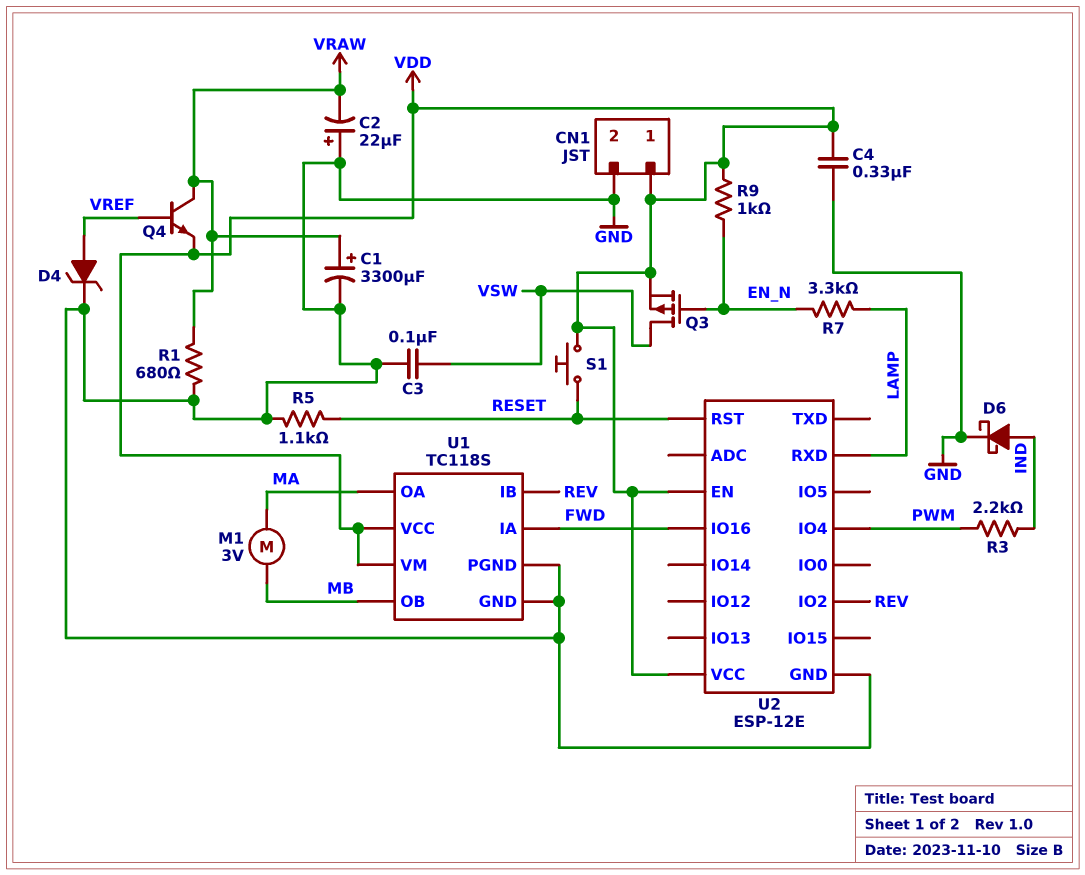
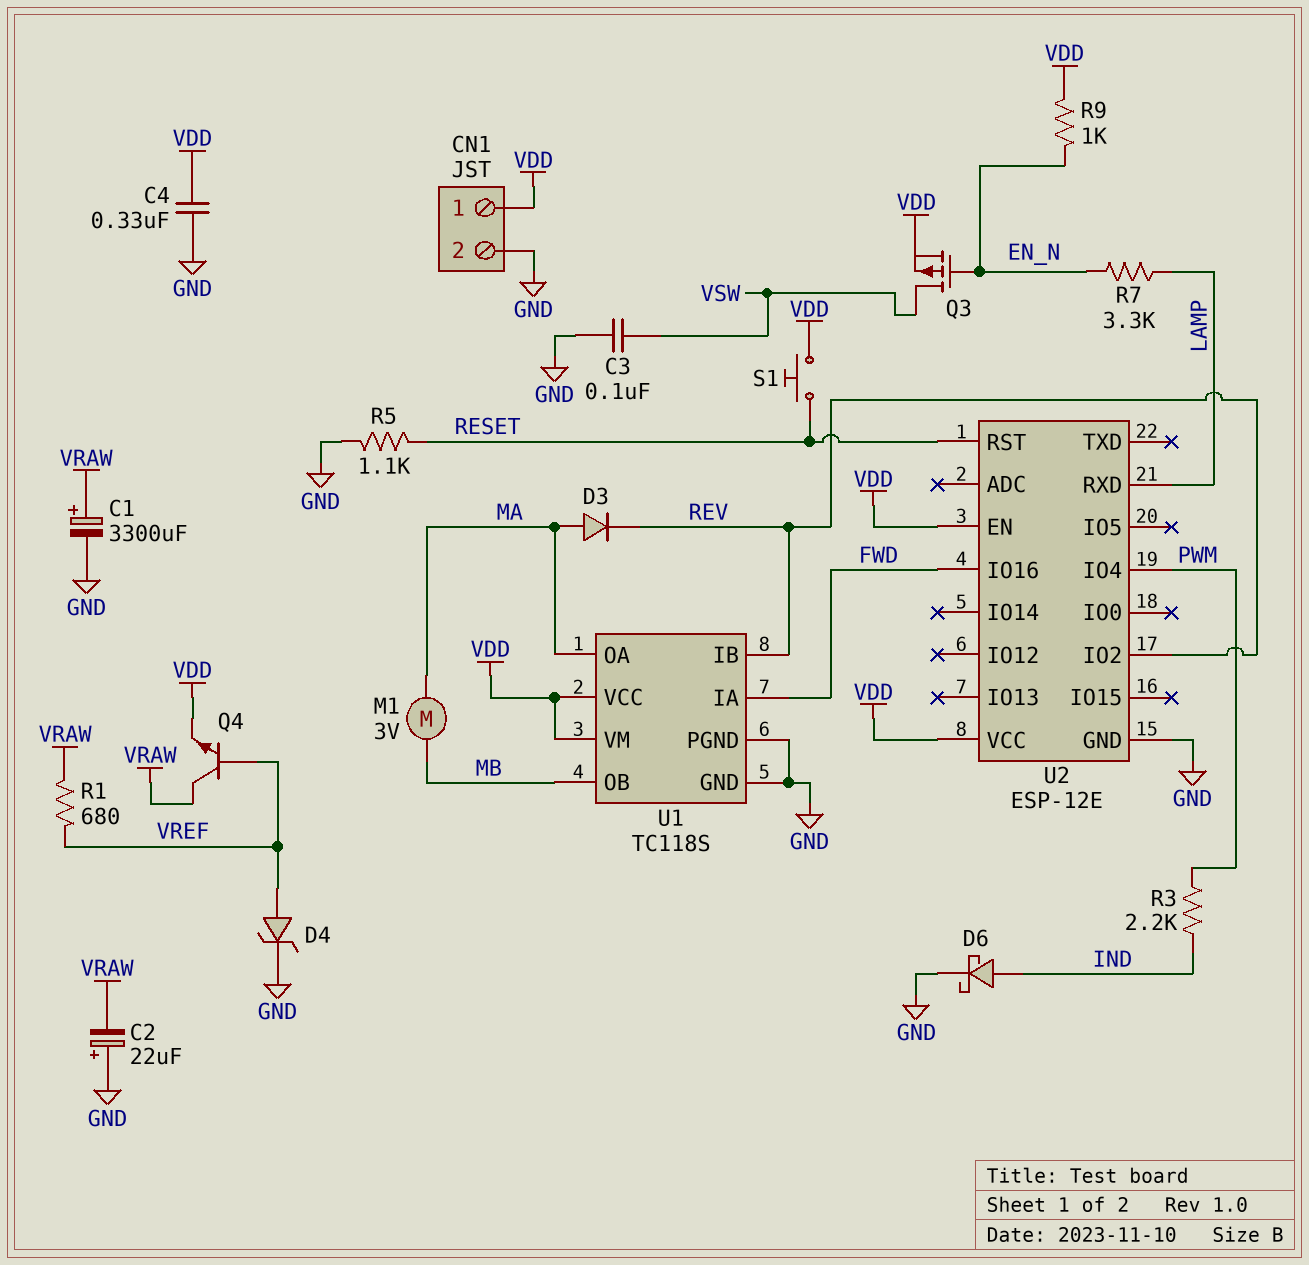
D3: none -> diode (A MA, K REV)
R1: 680 (GND, VRAW) -> 680 (VRAW, VREF)

